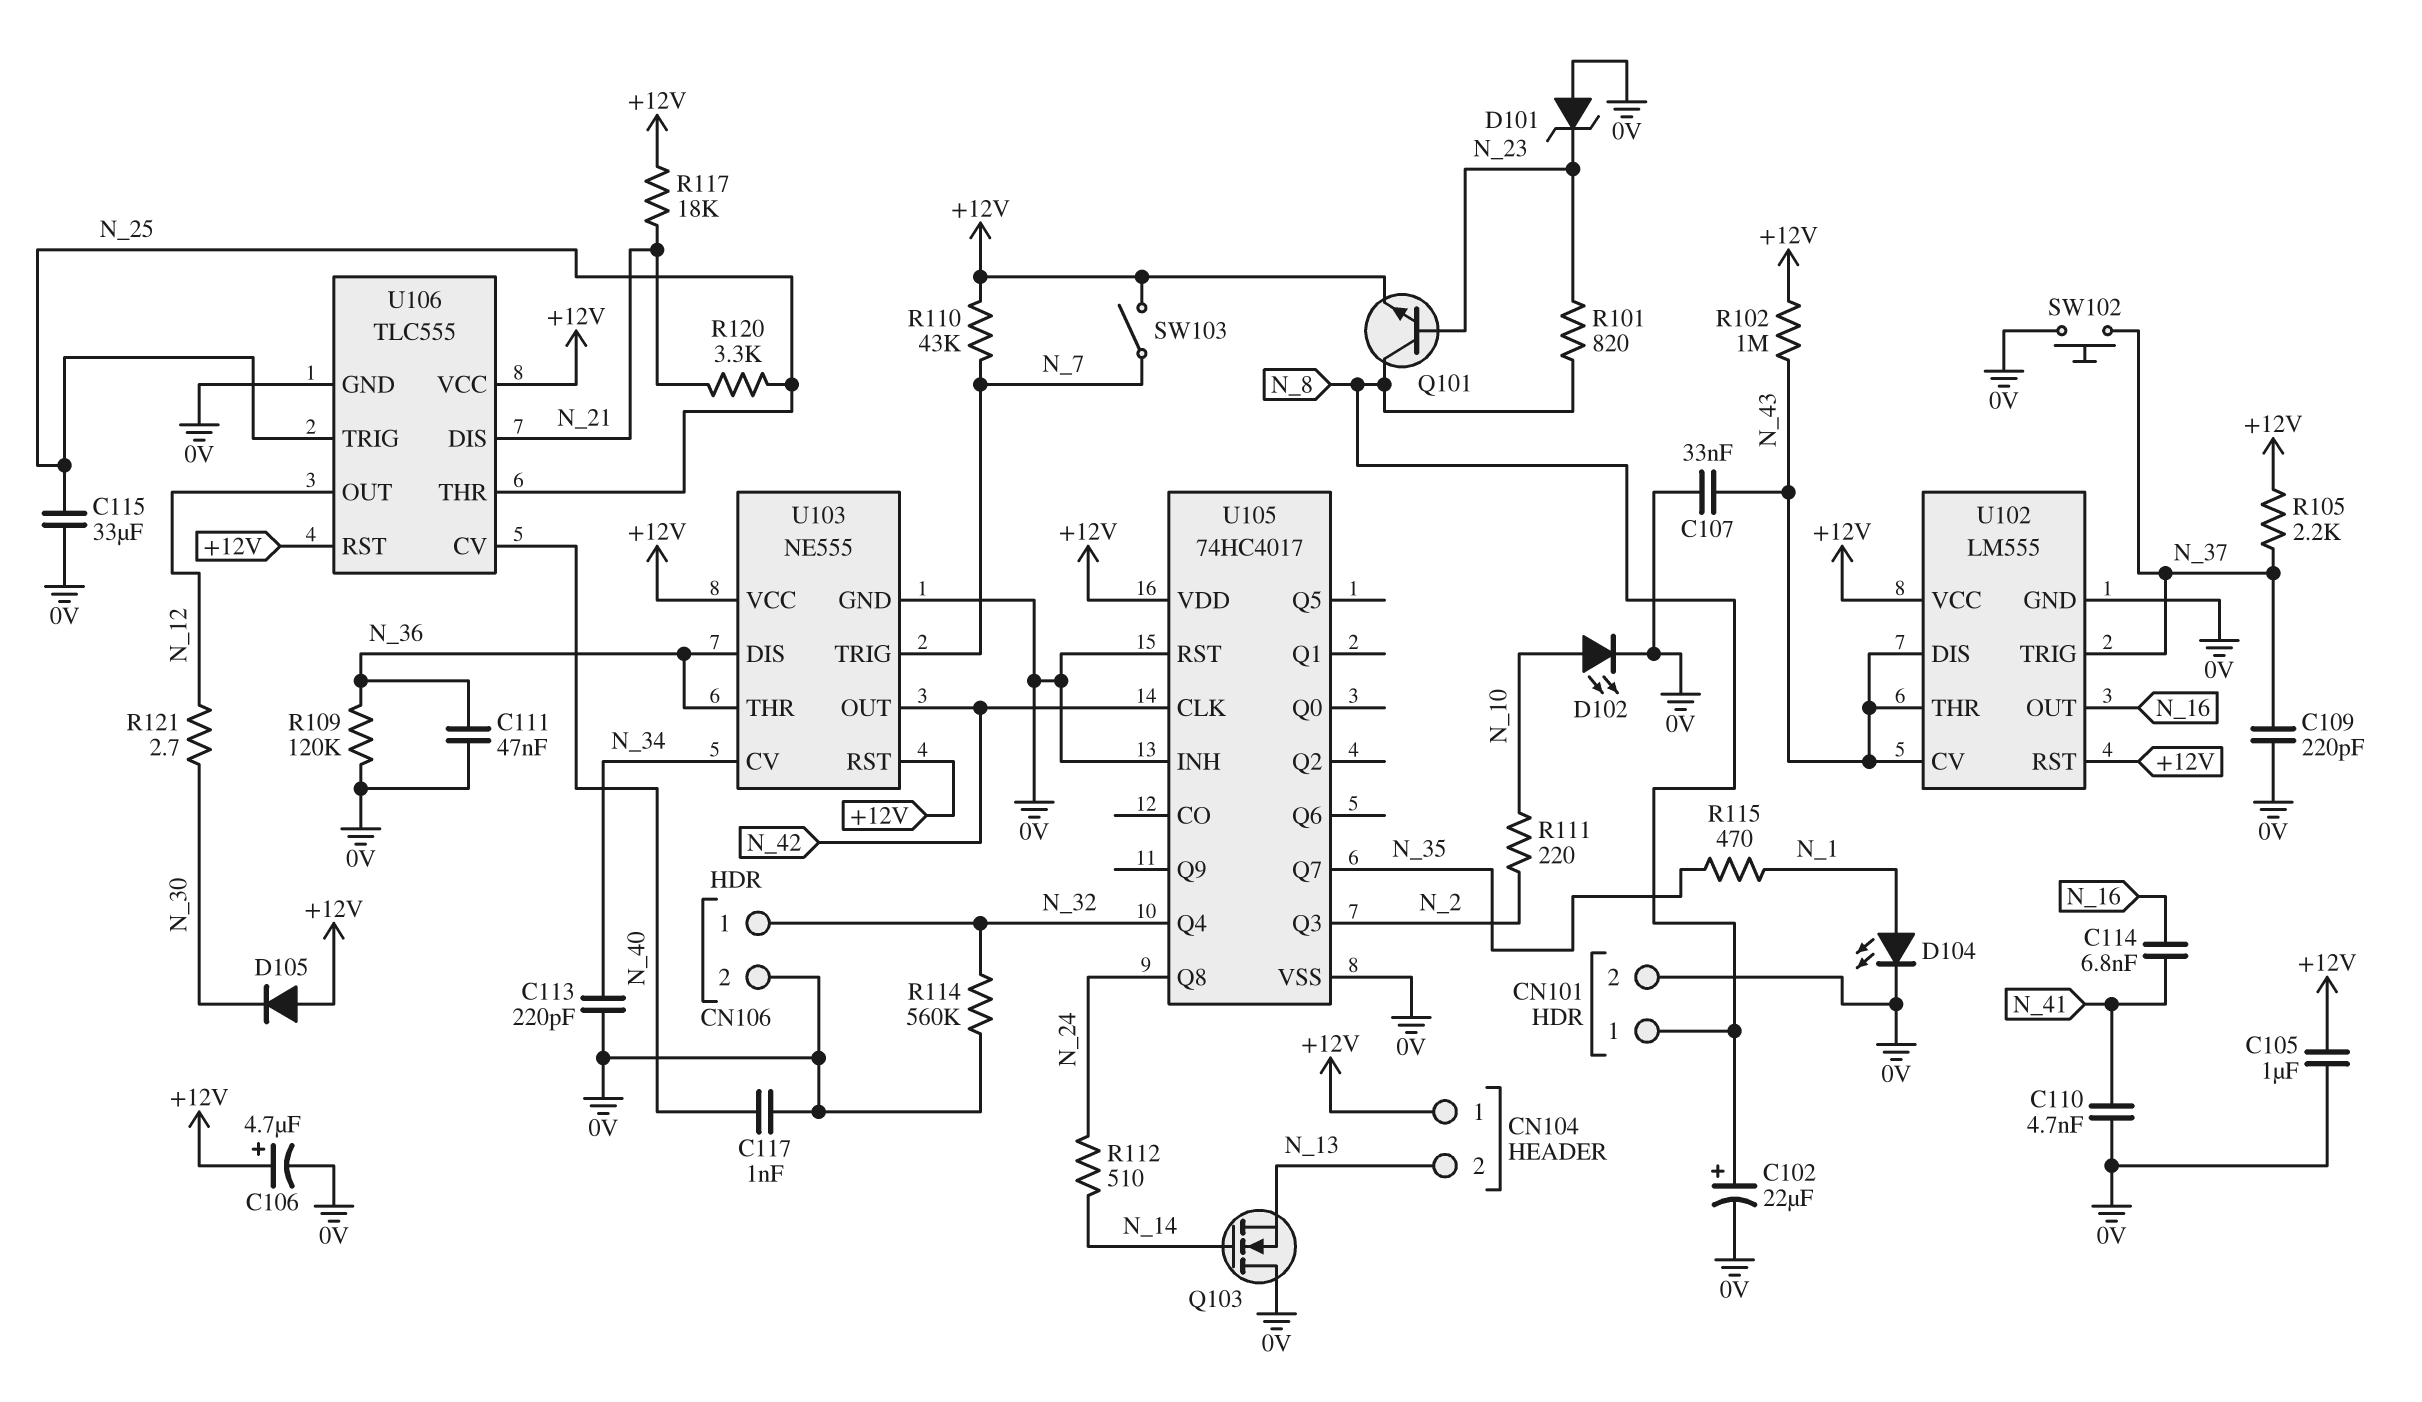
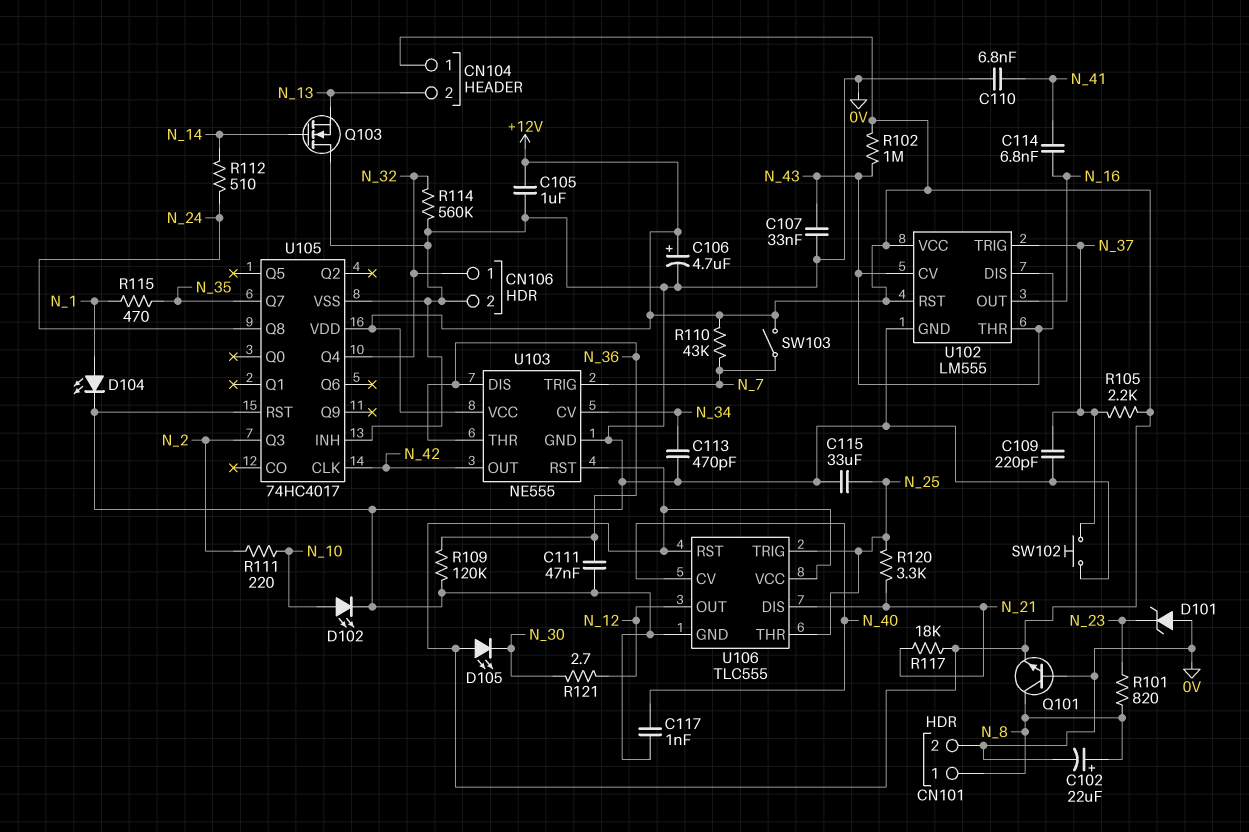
C110: 4.7nF (0V, N_41) -> 6.8nF (0V, N_41)
C113: 220pF (0V, N_34) -> 470pF (0V, N_34)
D105: diode (A +12V, K N_30) -> LED (A +12V, K N_30)
Q101: NPN (B N_23, C N_8, E +12V) -> NPN (B 0V, C N_8, E +12V)

